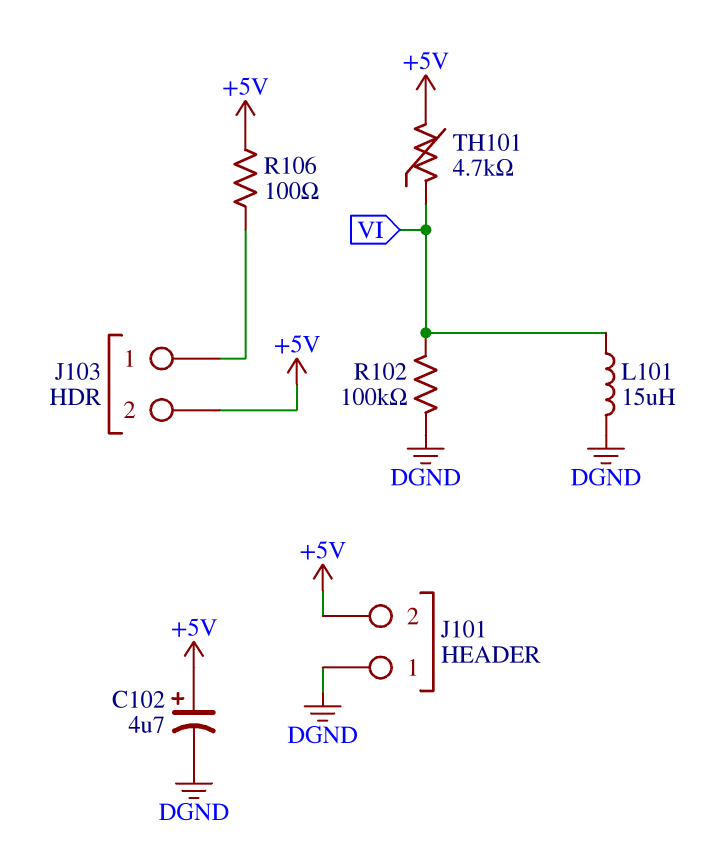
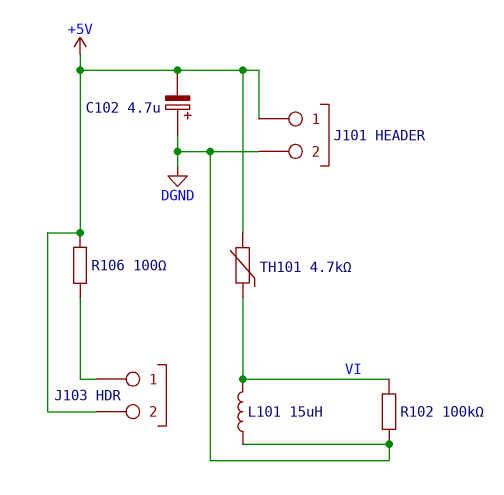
C102: 4.7uF (plus +5V, minus DGND) -> 4.7uF (plus DGND, minus +5V)
J101 pin 1: DGND -> +5V
J101 pin 2: +5V -> DGND

